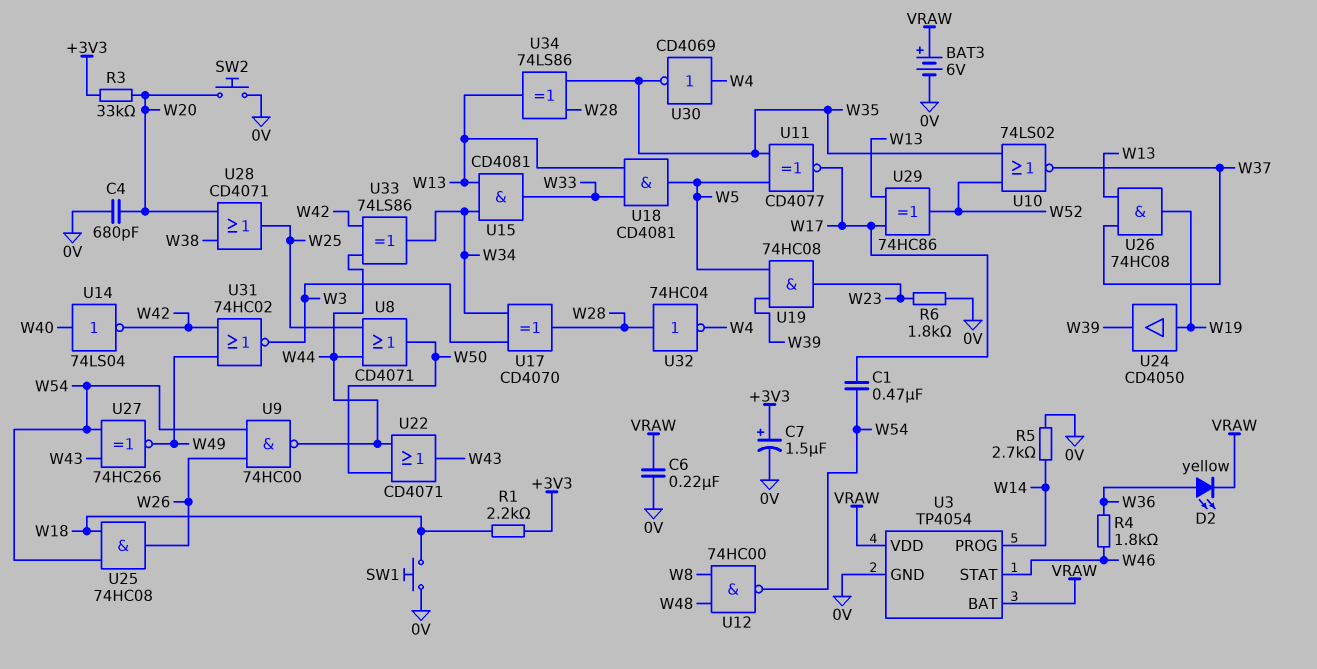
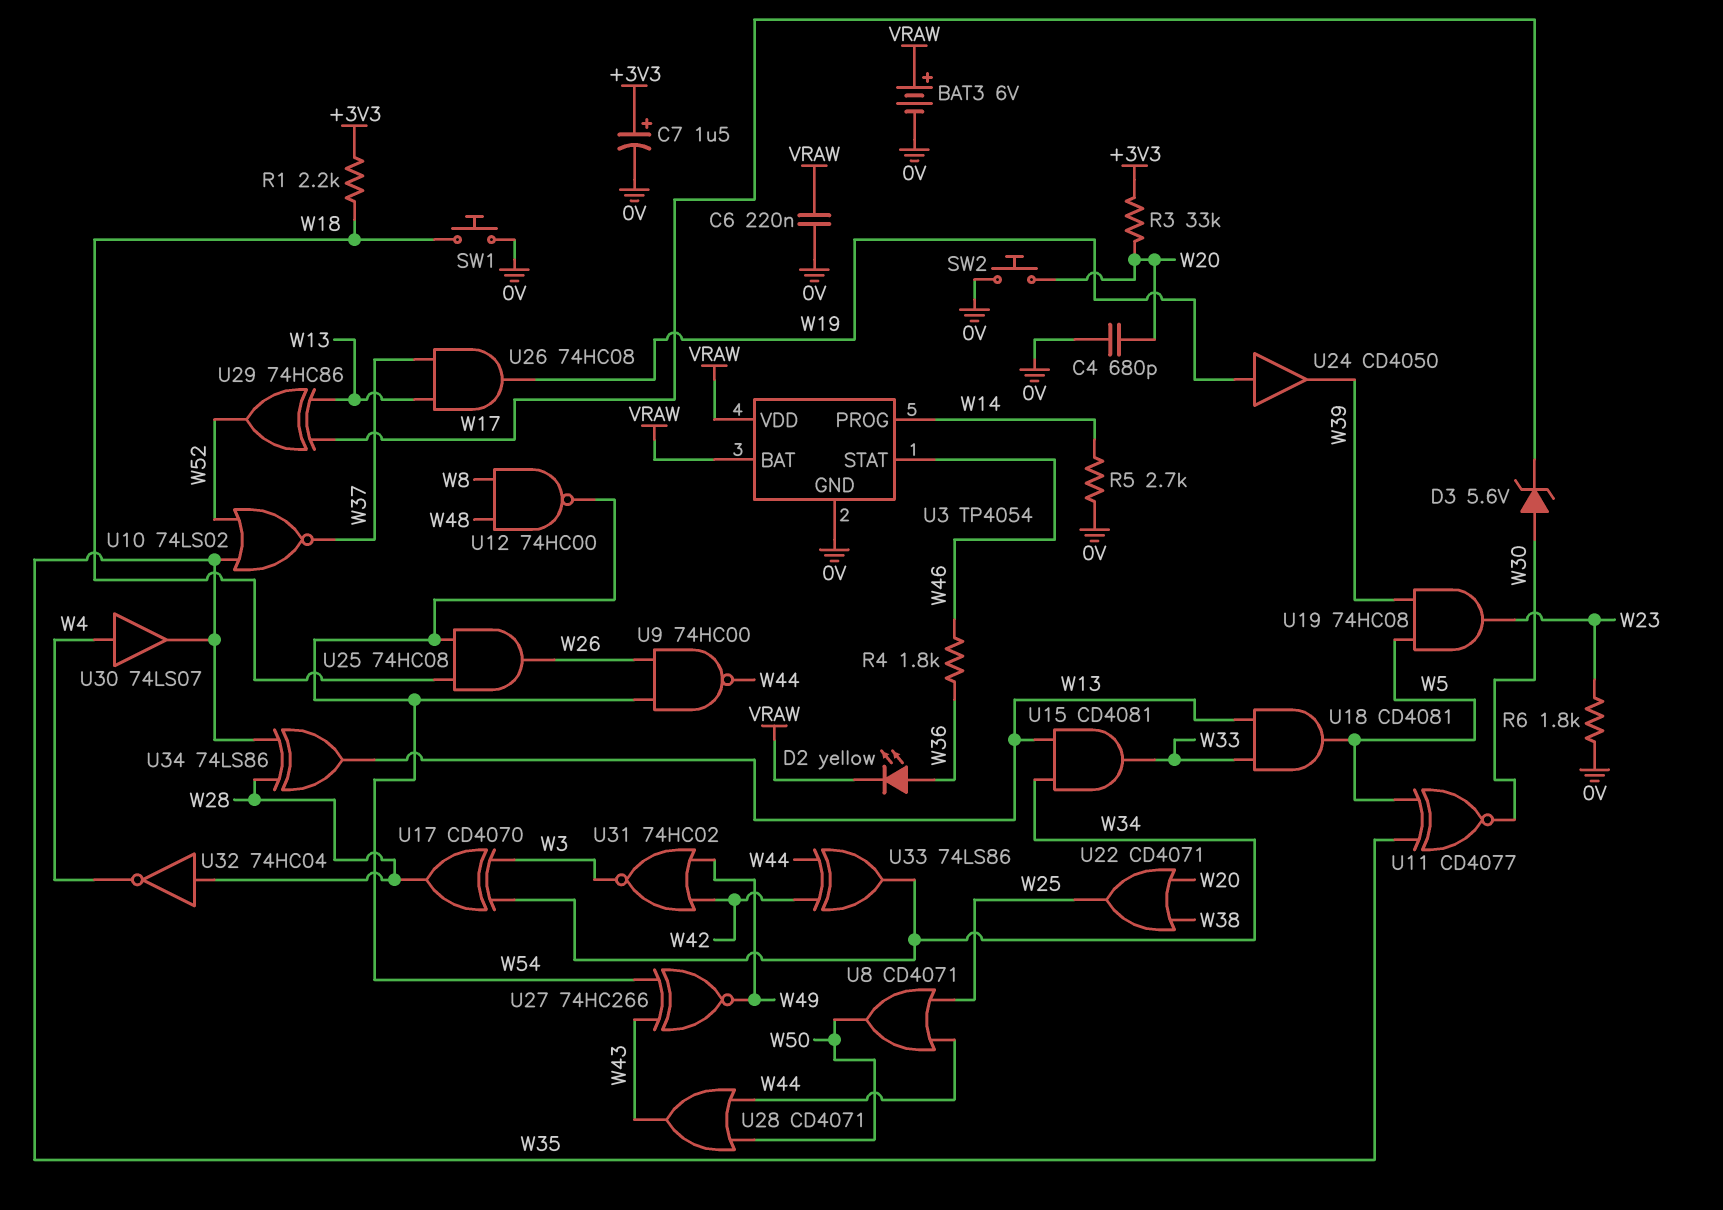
C1: 470nF (W17, W54) -> none
D3: none -> zener 5.6V (A W30, K W17)
U11: XNOR CD4077 (in W5, in W35, out W17) -> XNOR CD4077 (in W5, in W35, out W30)
U14: NOT 74LS04 (in W40, out W42) -> none
U22: OR CD4071 (in W44, in W50, out W43) -> OR CD4071 (in W20, in W38, out W25)
U28: OR CD4071 (in W20, in W38, out W25) -> OR CD4071 (in W44, in W50, out W43)
U30: NOT CD4069 (in W4, out W35) -> buffer 74LS07 (in W4, out W35)

